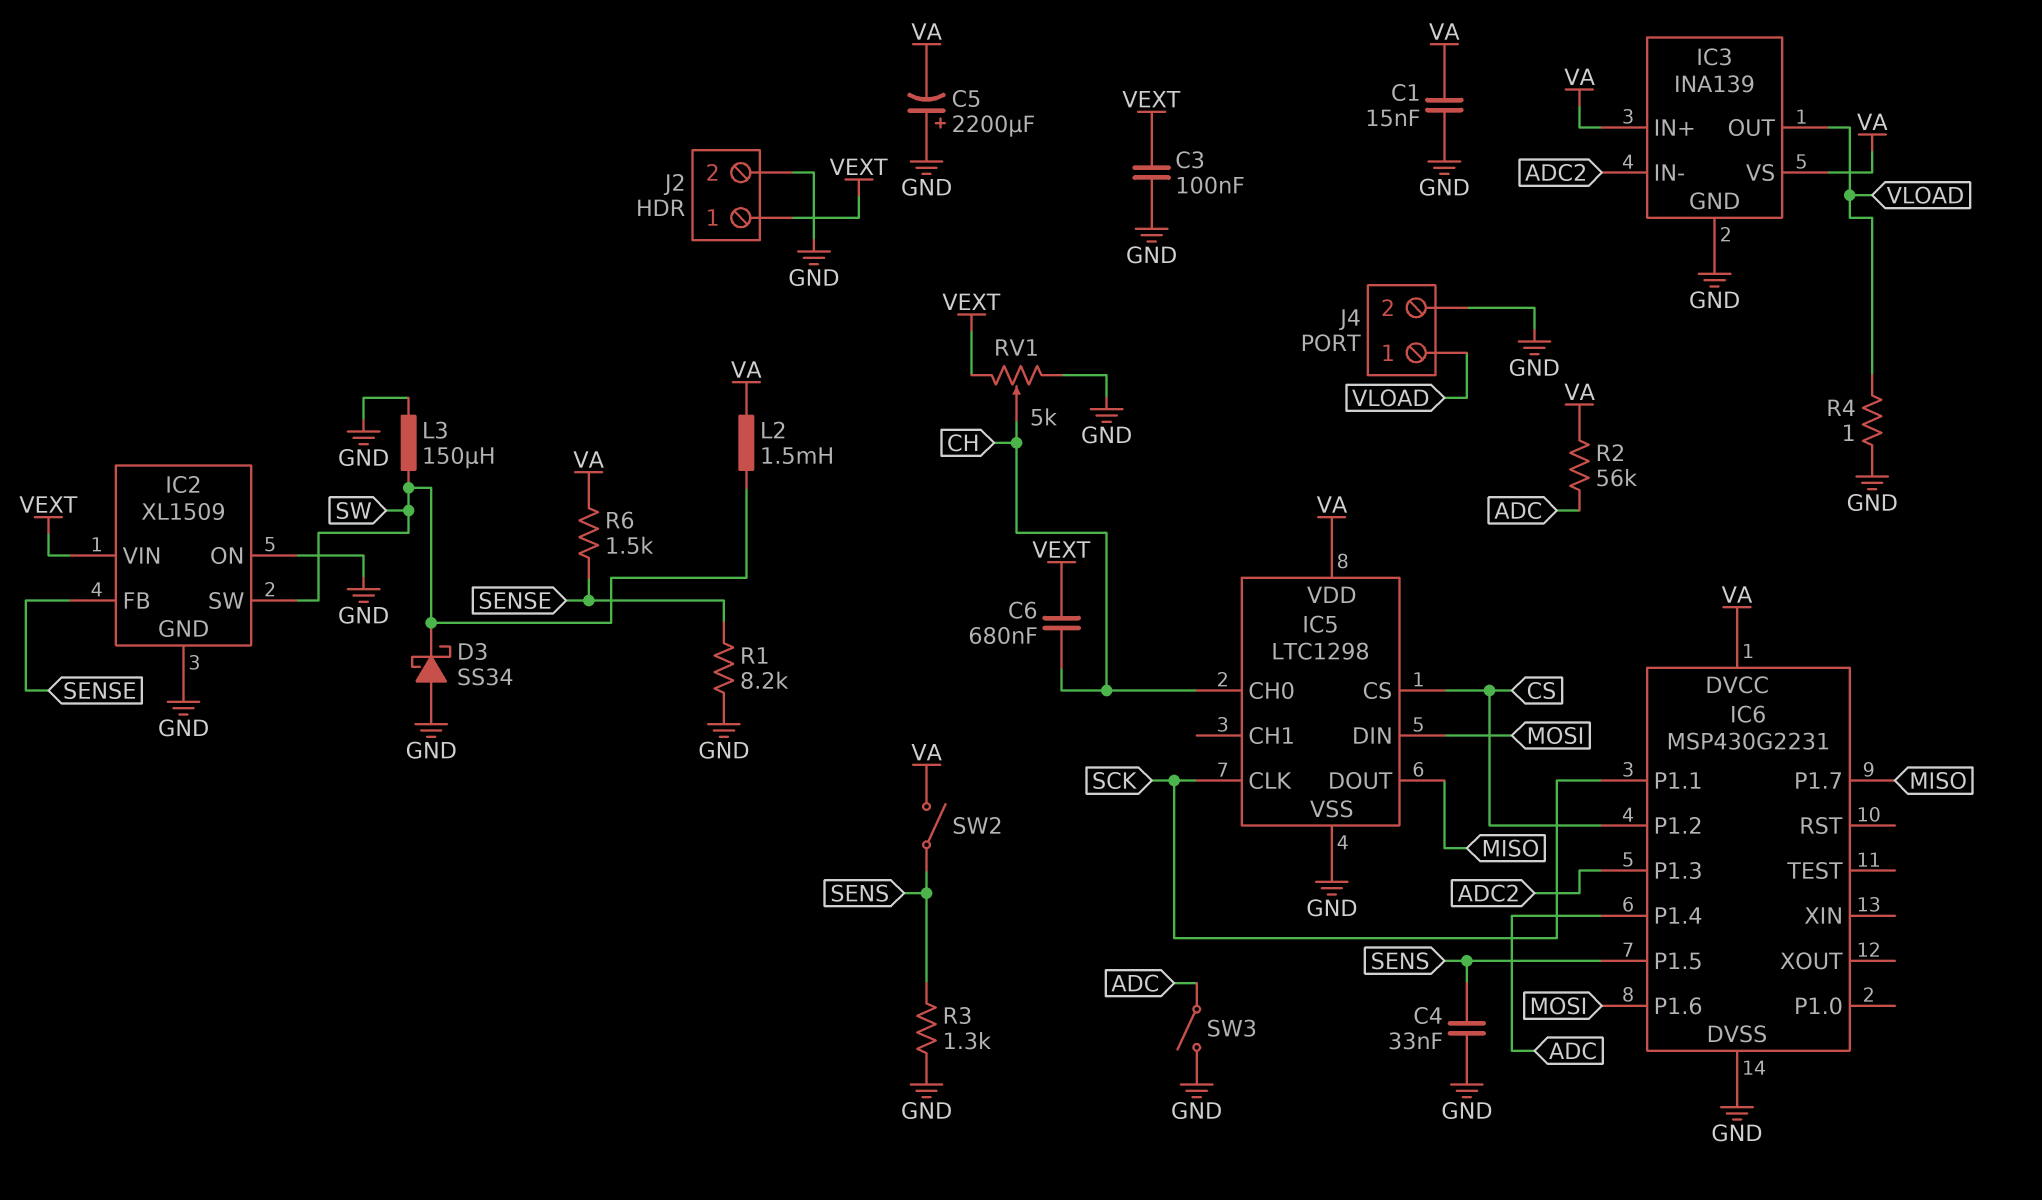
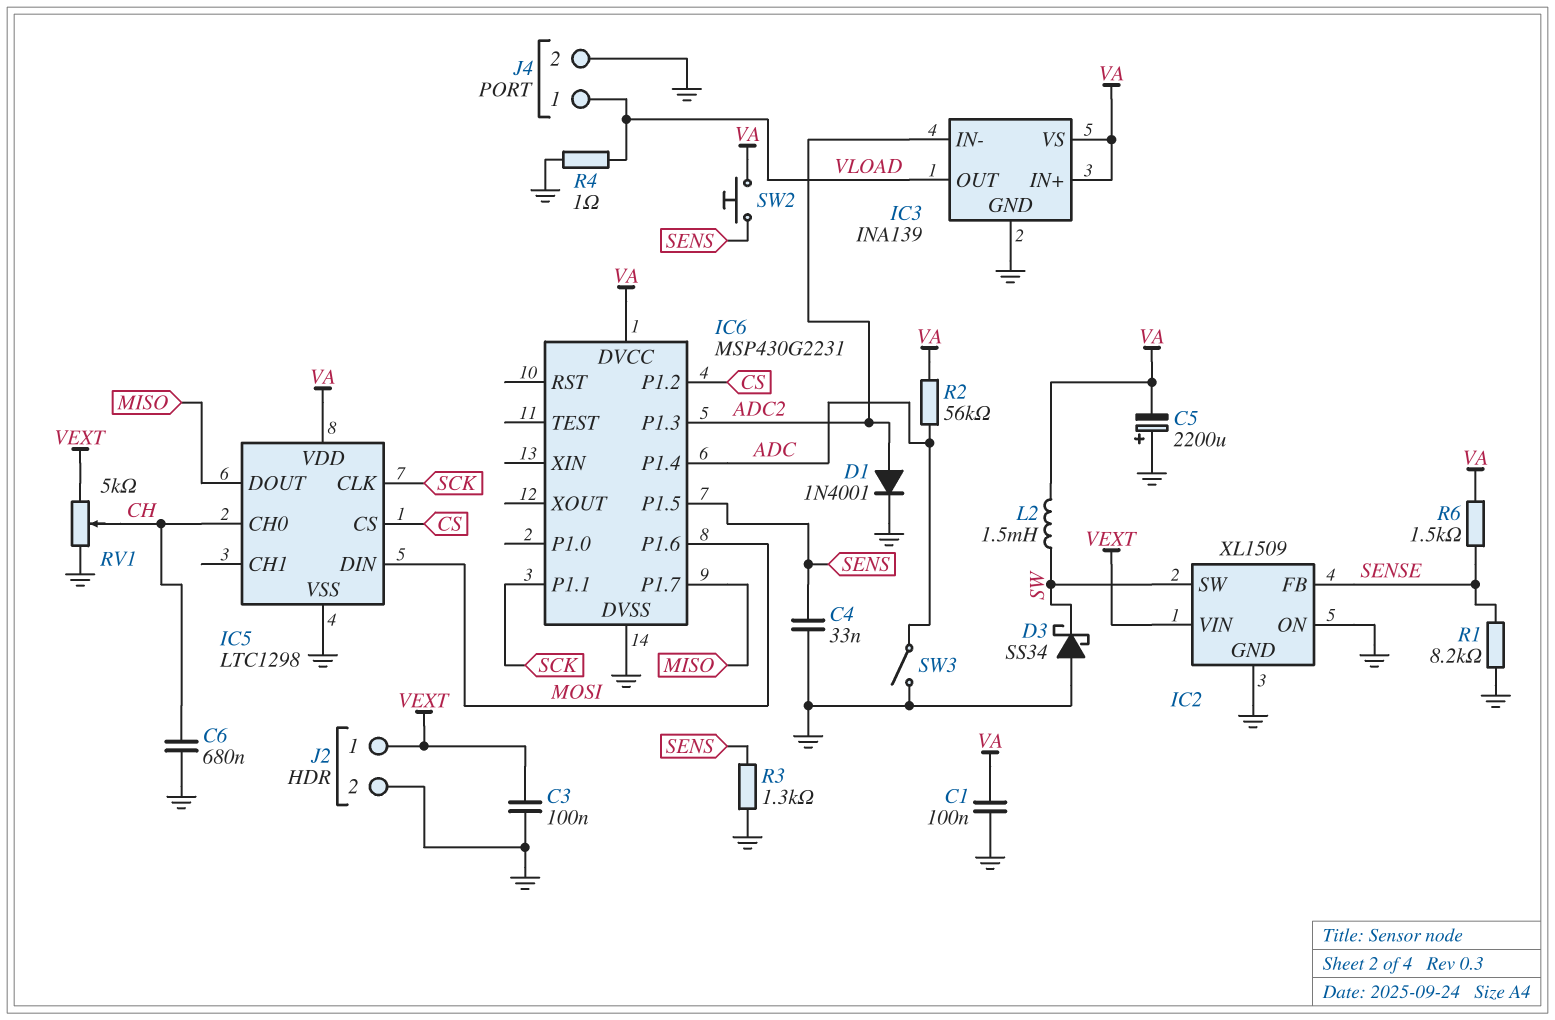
C1: 15nF (GND, VA) -> 100nF (GND, VA)
C6: 680nF (CH, VEXT) -> 680nF (CH, GND)
D1: none -> diode 1N4001 (A ADC2, K GND)
L3: 150uH (GND, SW) -> none
SW2: switch (SENS, VA) -> button (SENS, VA)

